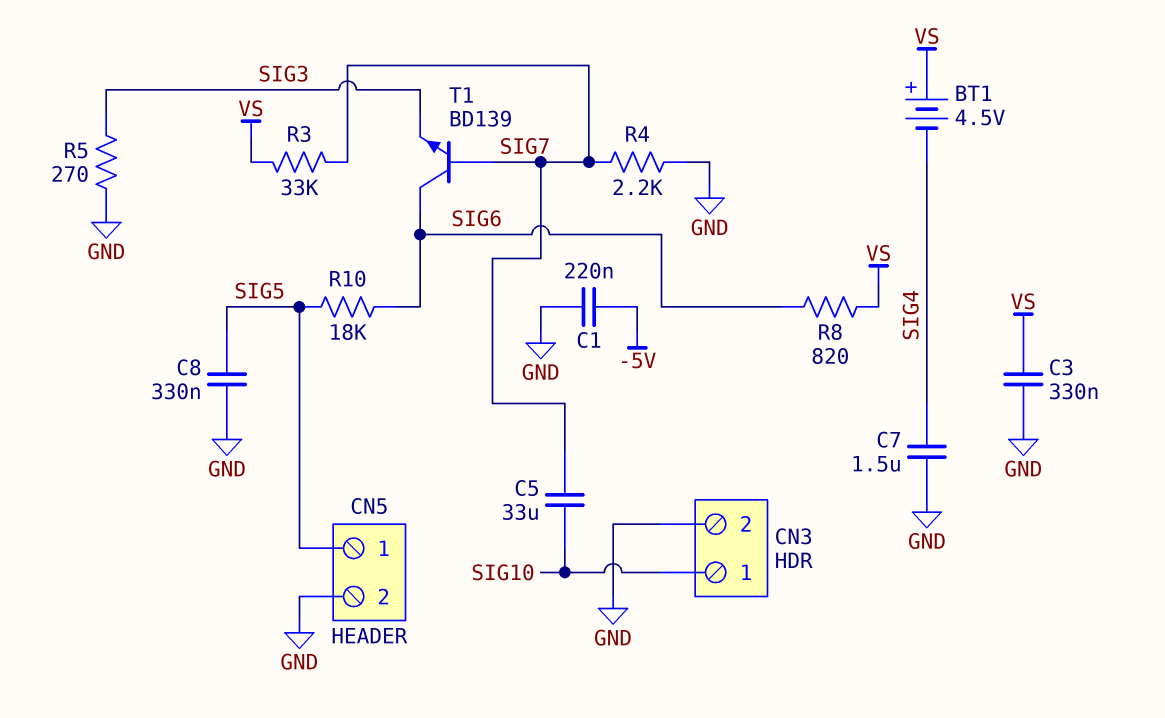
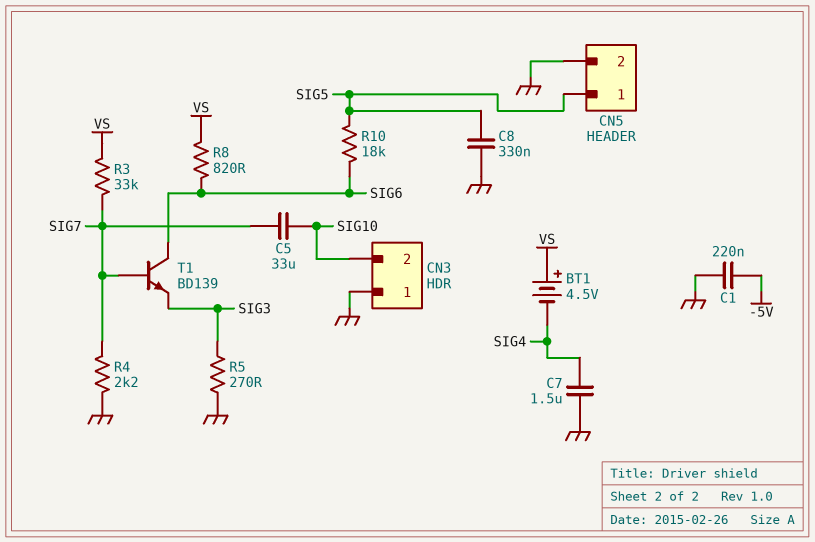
C3: 330nF (GND, VS) -> none
CN3 pin 1: SIG10 -> GND
CN3 pin 2: GND -> SIG10

